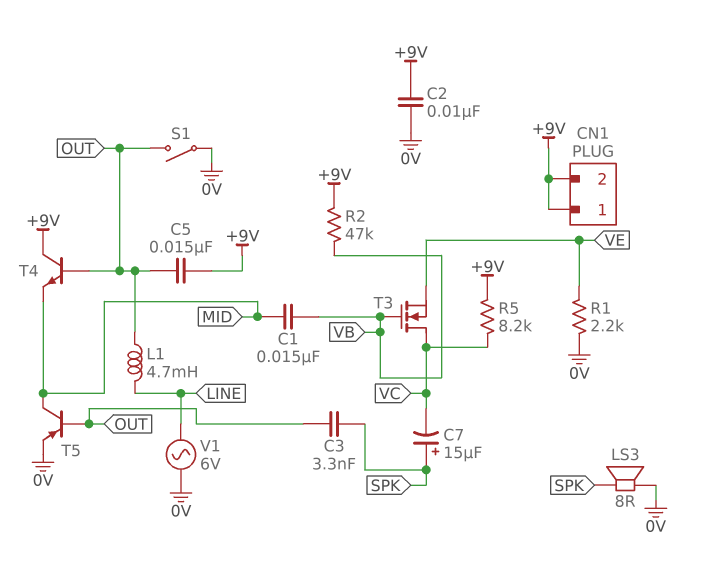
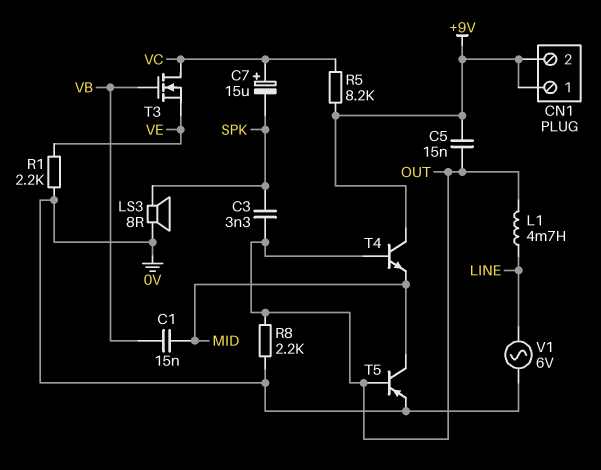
C2: 10nF (+9V, 0V) -> none
C7: 15uF (plus SPK, minus VC) -> 15uF (plus VC, minus SPK)
R2: 47k (+9V, VB) -> none
R8: none -> 2.2k (0V, OUT)
S1: switch (0V, OUT) -> none

